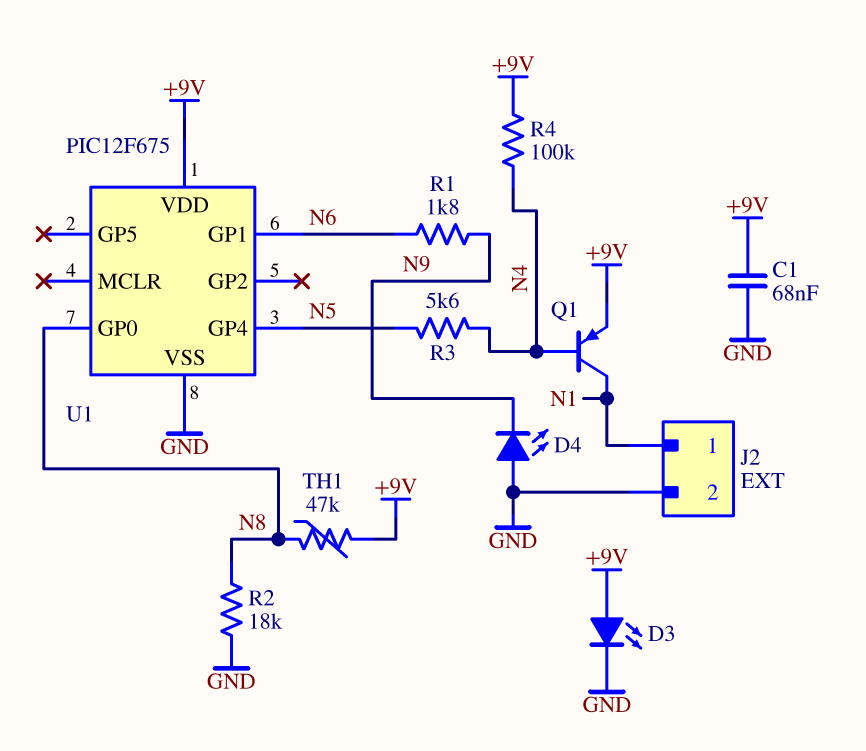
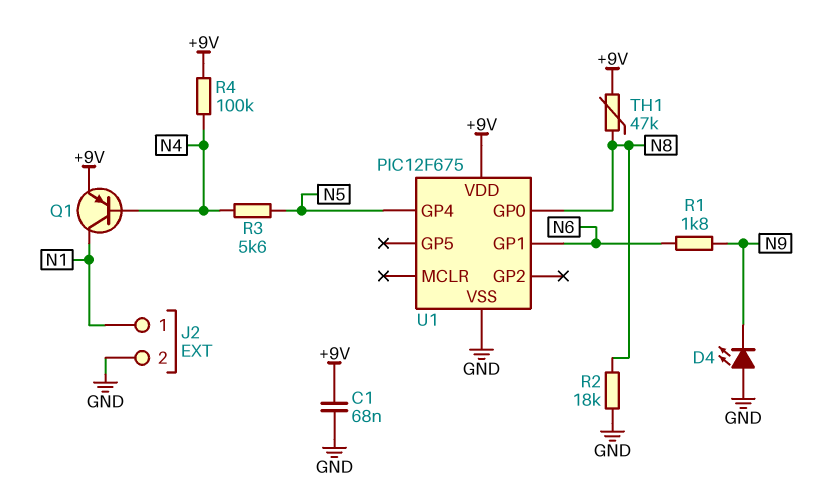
D3: LED (A +9V, K GND) -> none

